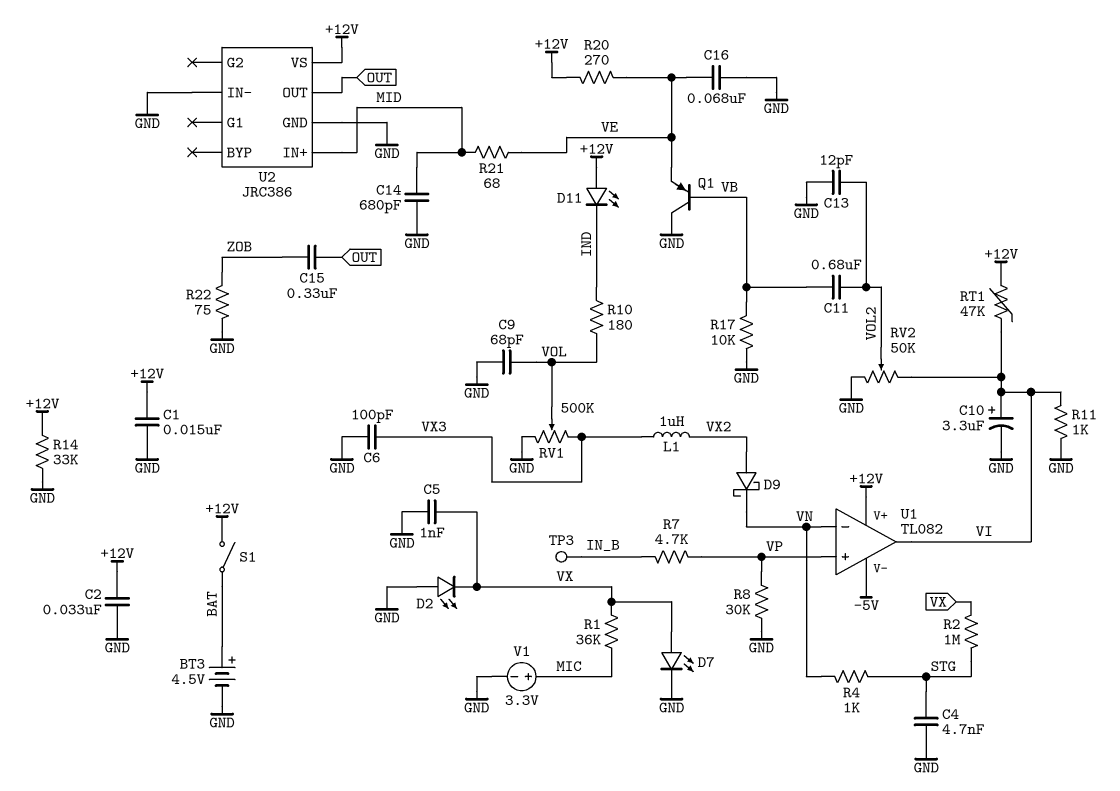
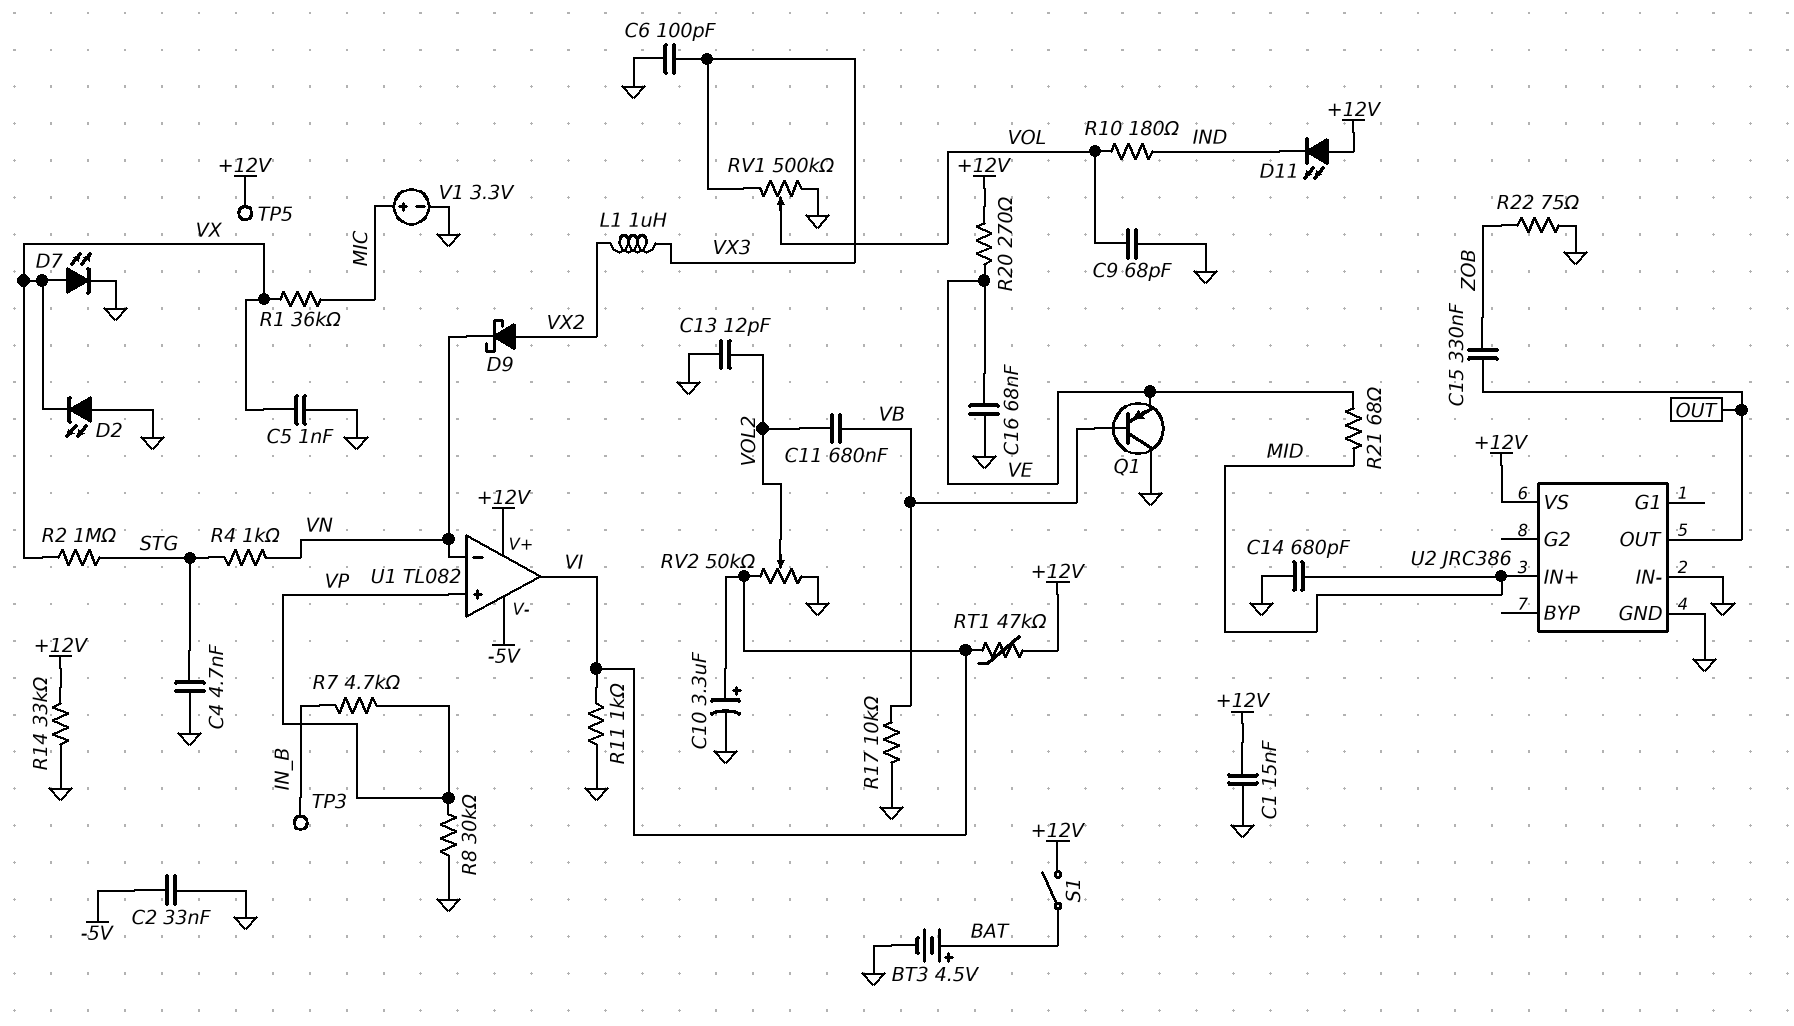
C2: 33nF (+12V, GND) -> 33nF (-5V, GND)
TP5: none -> test point (+12V)

